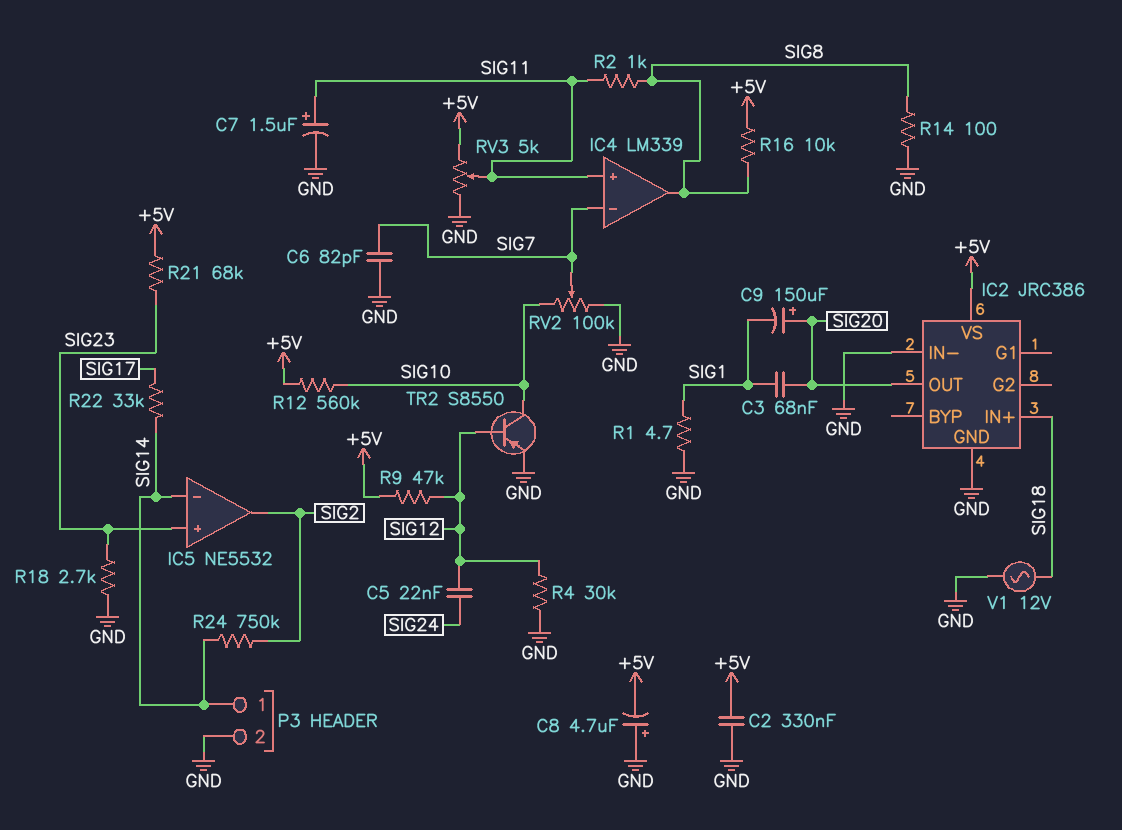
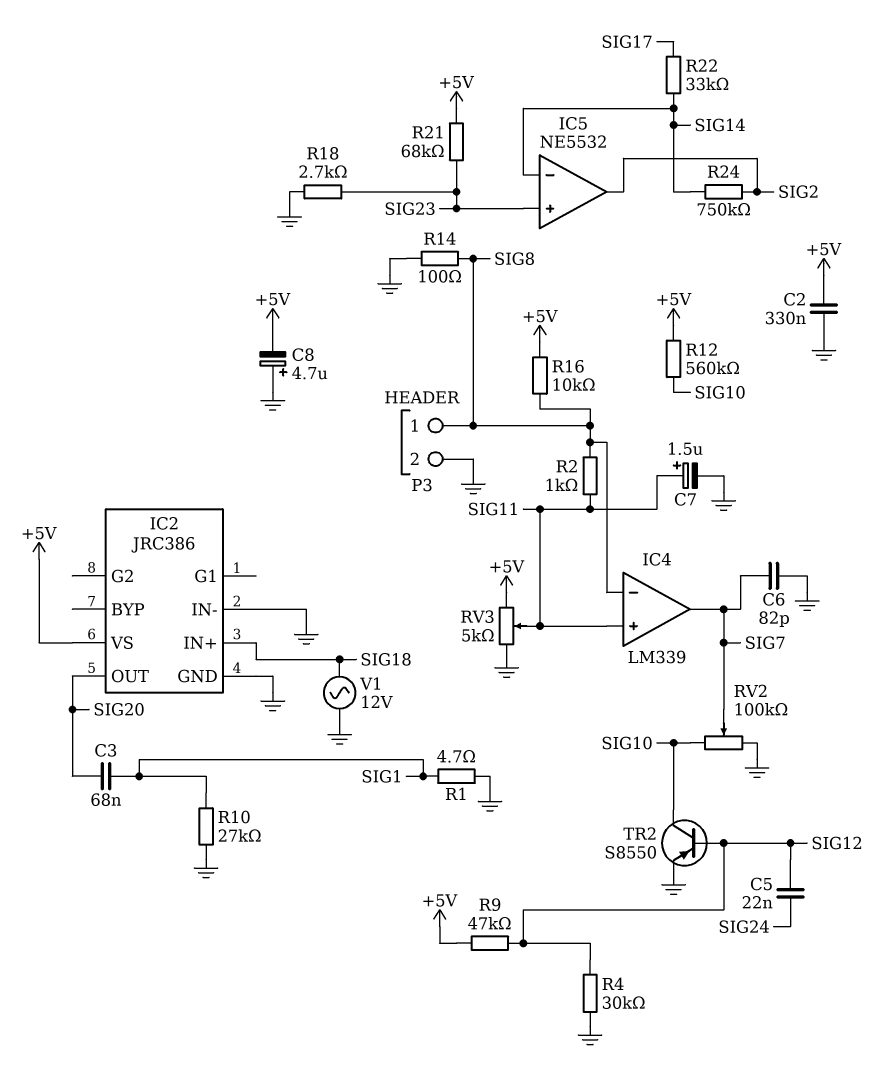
C9: 150uF (plus SIG20, minus SIG1) -> none
IC4 pin in-: SIG7 -> SIG8
IC4 pin out: SIG8 -> SIG7
P3 pin 1: SIG14 -> SIG8
R10: none -> 27k (GND, SIG1)

